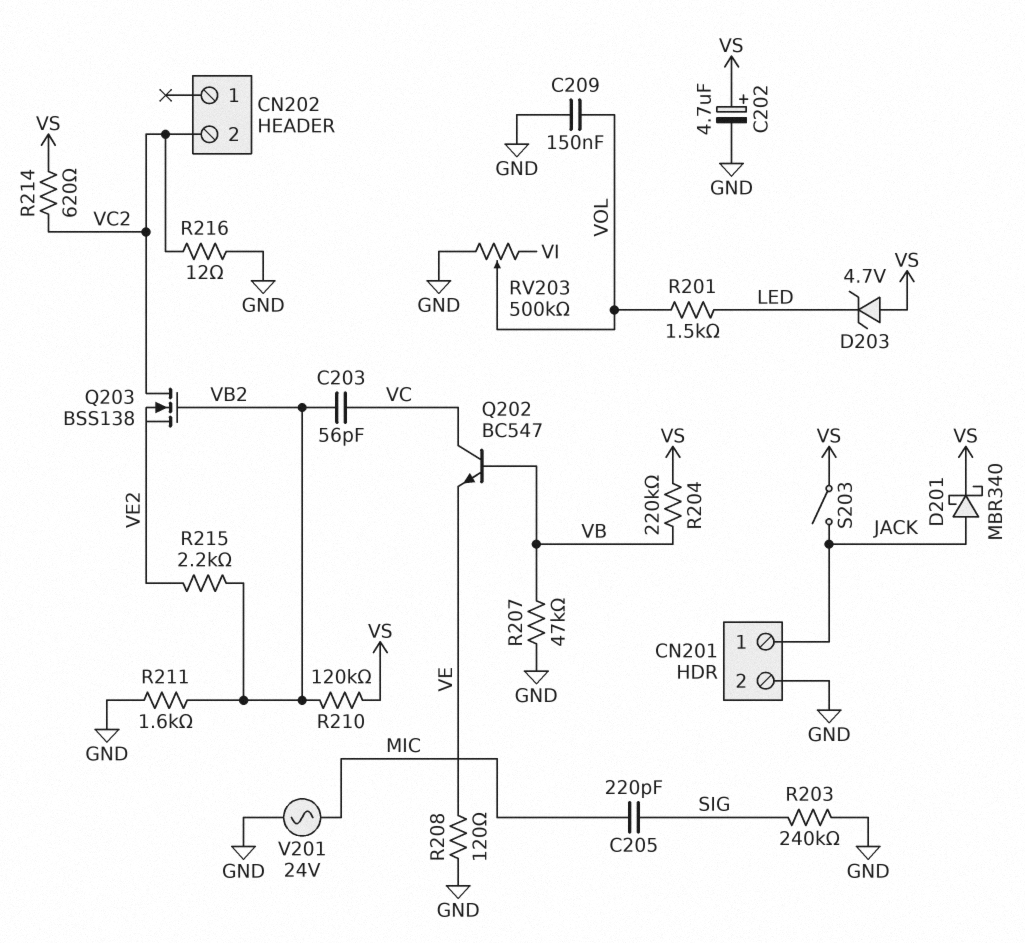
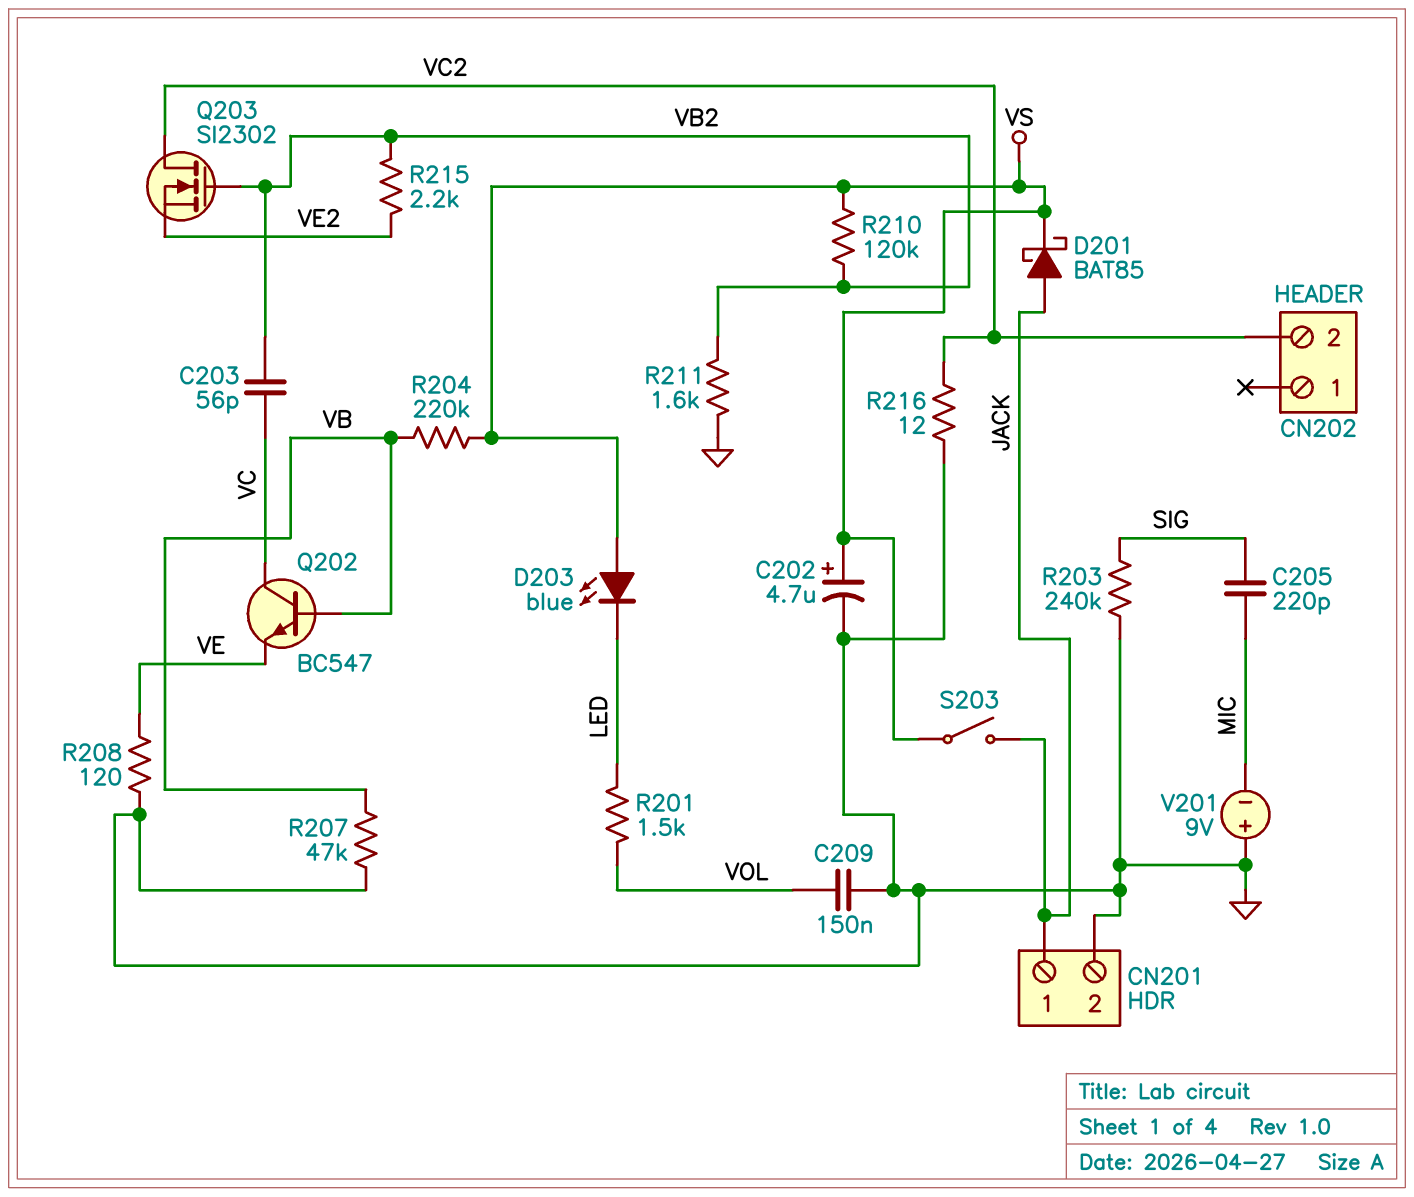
D201: schottky MBR340 (A JACK, K VS) -> schottky BAT85 (A JACK, K VS)
D203: zener 4.7V (A VS, K LED) -> LED blue (A VS, K LED)
Q203: NMOS BSS138 (G VB2, D VC2, S VE2) -> NMOS SI2302 (G VB2, D VC2, S VE2)
R214: 620 (VC2, VS) -> none
RV203: 500k (GND, VI, wiper VOL) -> none
V201: AC 24V (GND, MIC) -> 9V (plus GND, minus MIC)

